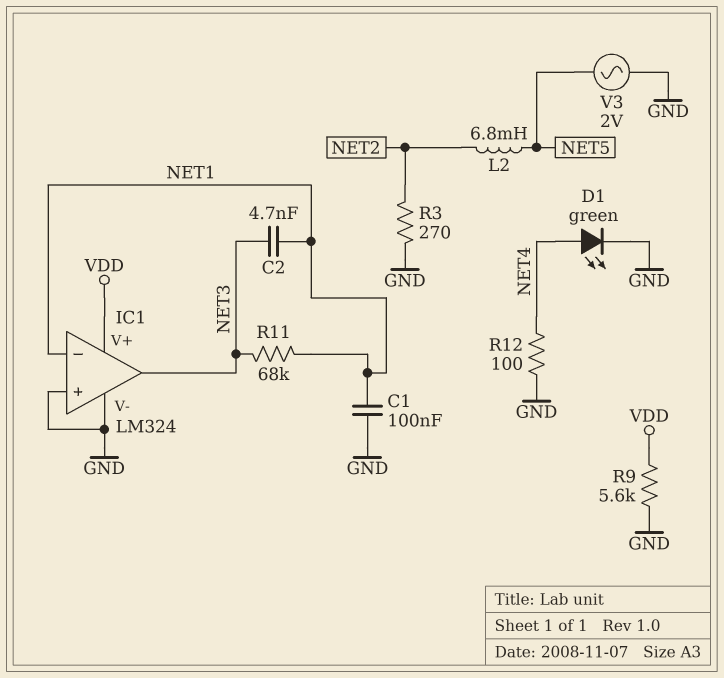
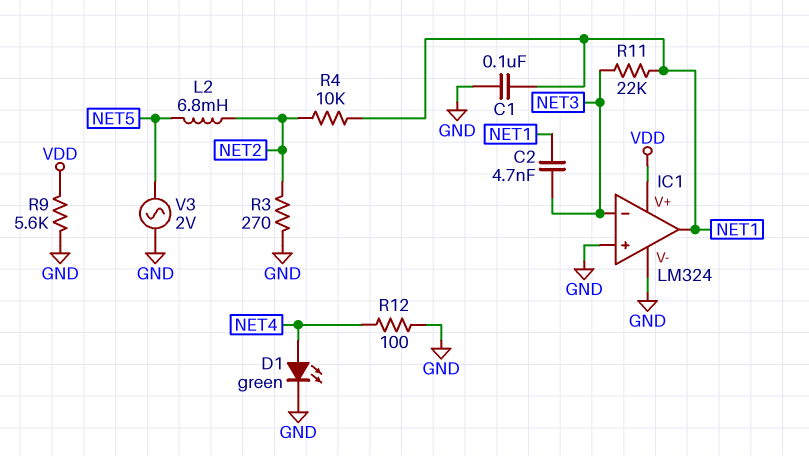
IC1 pin in-: NET1 -> NET3
IC1 pin out: NET3 -> NET1
R4: none -> 10k (NET1, NET2)
R11: 68k (NET1, NET3) -> 22k (NET1, NET3)

